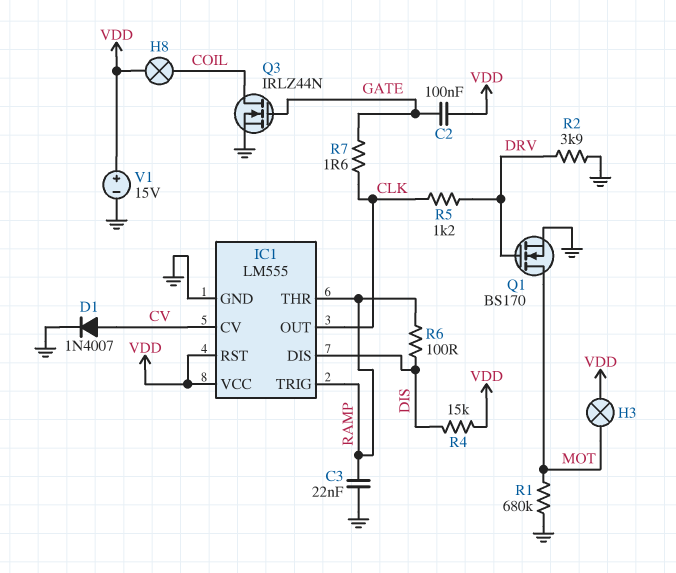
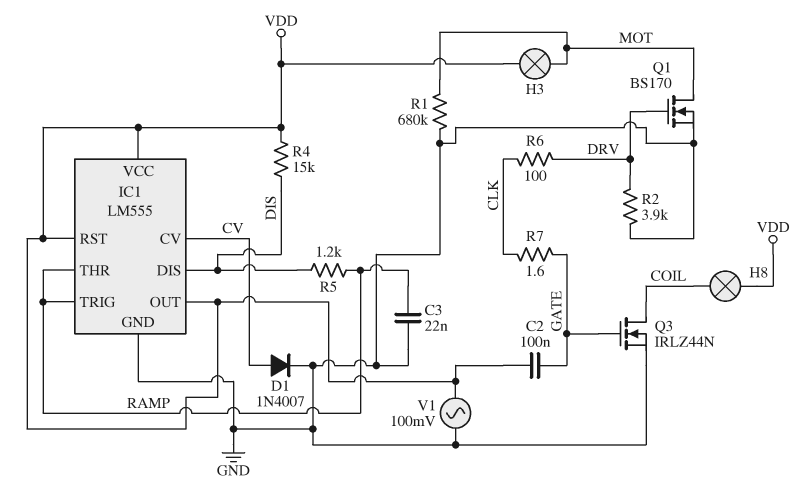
IC1 pin OUT: CLK -> VDD
R5: 1.2k (CLK, DRV) -> 1.2k (DIS, RAMP)
R6: 100 (DIS, RAMP) -> 100 (CLK, DRV)
V1: 15V (plus VDD, minus GND) -> AC 100mV (GND, VDD)

